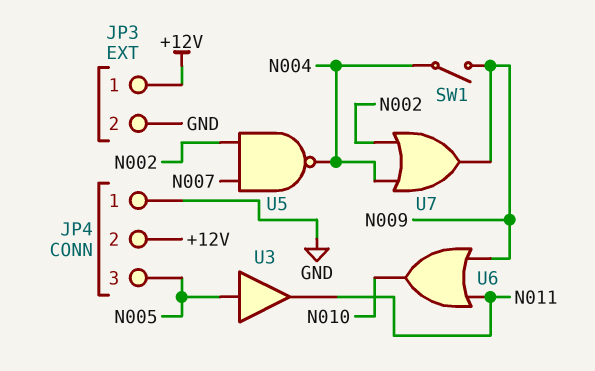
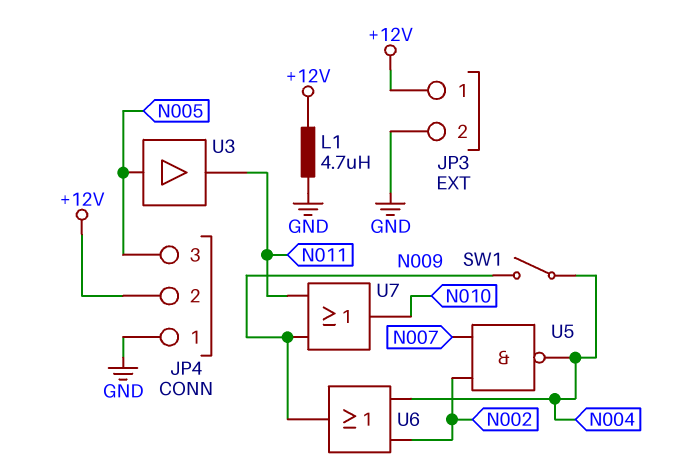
L1: none -> 4.7uH (+12V, GND)
U6: OR (in N009, in N011, out N010) -> OR (in N002, in N004, out N009)
U7: OR (in N002, in N004, out N009) -> OR (in N009, in N011, out N010)

